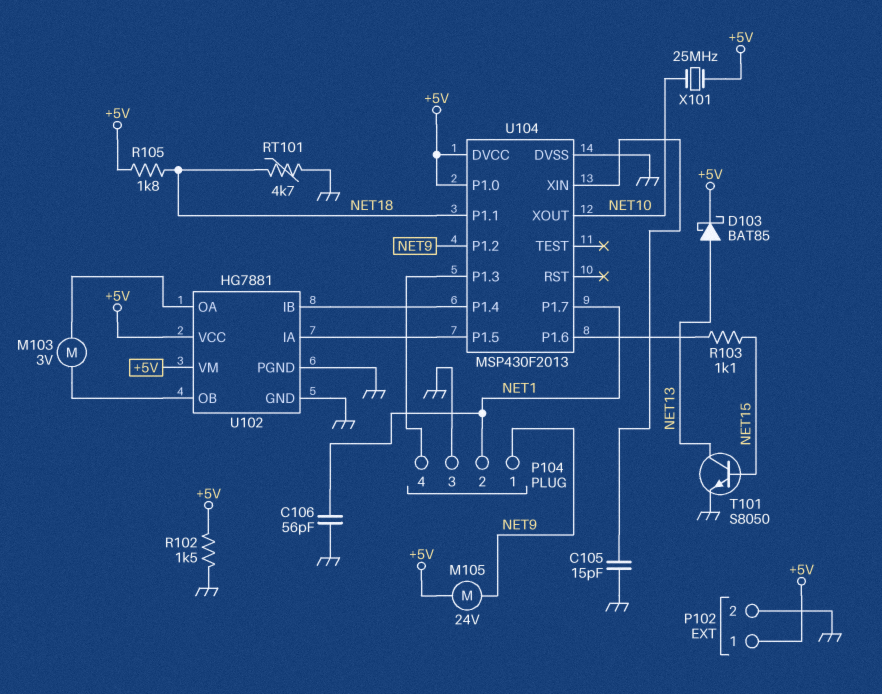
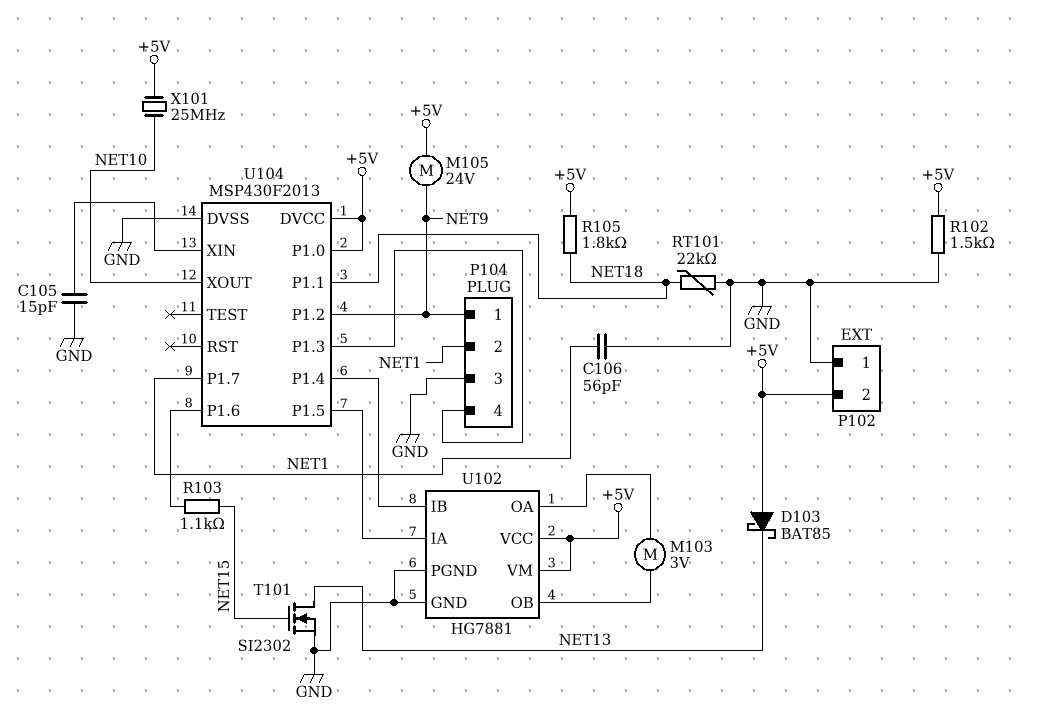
D103: schottky BAT85 (A NET13, K +5V) -> schottky BAT85 (A +5V, K NET13)
P102 pin 1: +5V -> GND
P102 pin 2: GND -> +5V
RT101: 4.7k (GND, NET18) -> 22k (GND, NET18)
T101: NPN S8050 (B NET15, C NET13, E GND) -> NMOS SI2302 (G NET15, D NET13, S GND)

